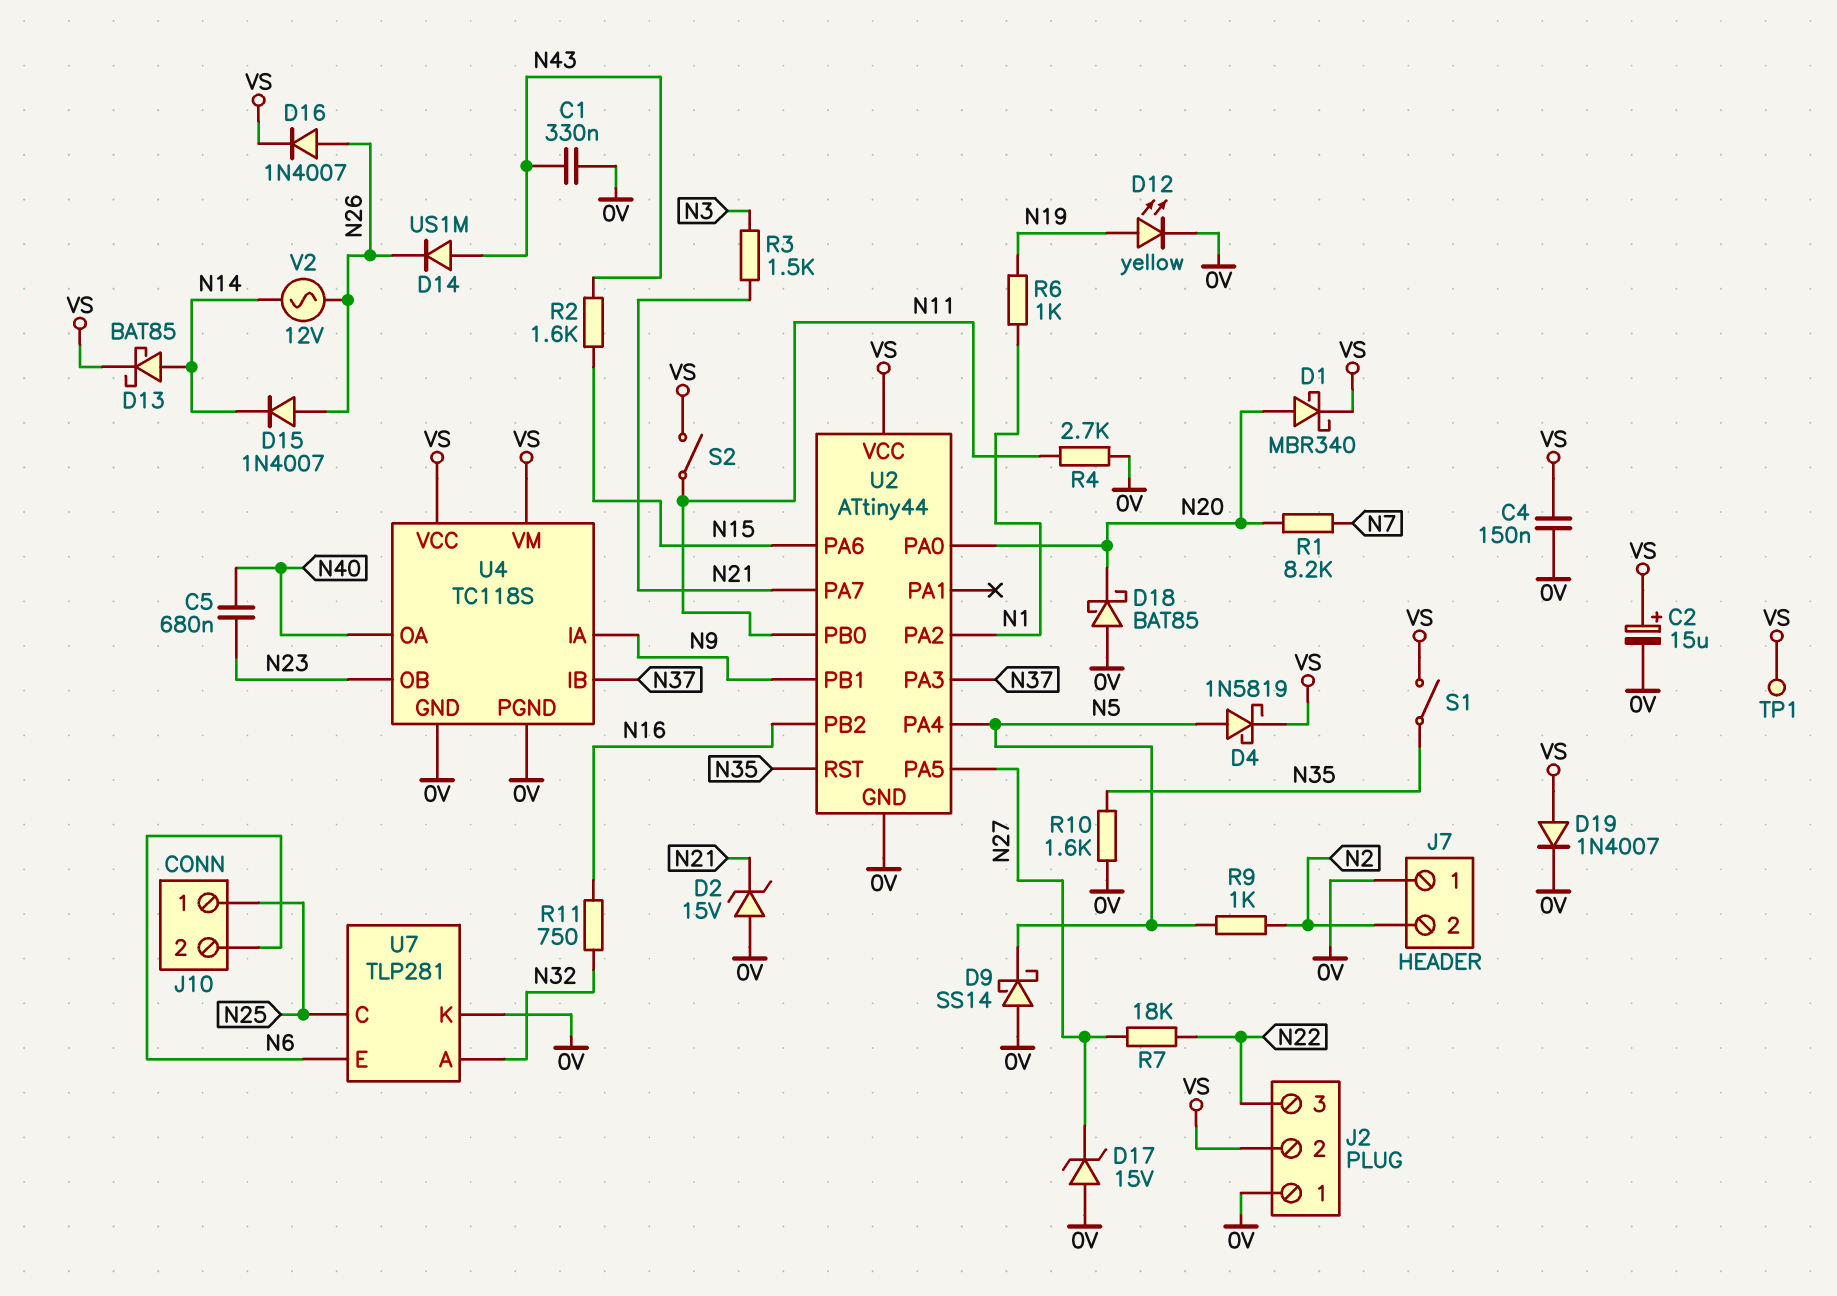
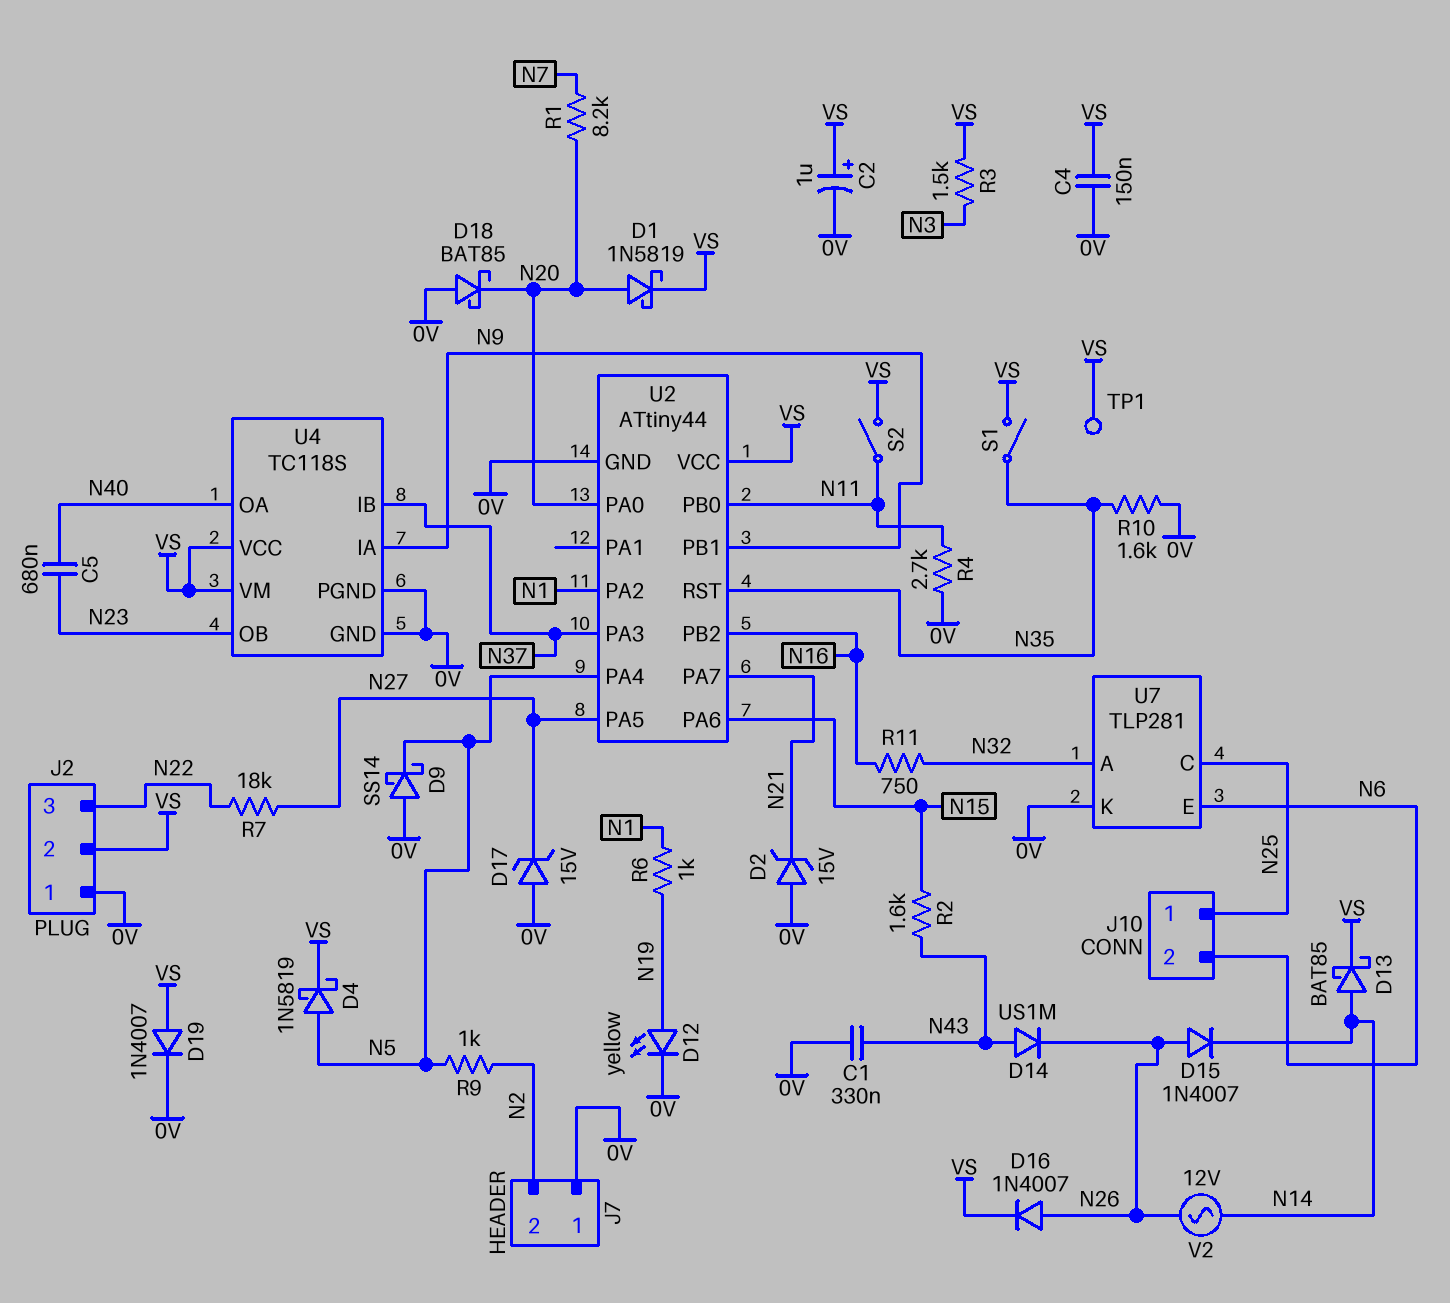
C2: 15uF (plus VS, minus 0V) -> 1uF (plus VS, minus 0V)
D1: schottky MBR340 (A N20, K VS) -> schottky 1N5819 (A N20, K VS)
R3: 1.5k (N3, N21) -> 1.5k (N3, VS)

